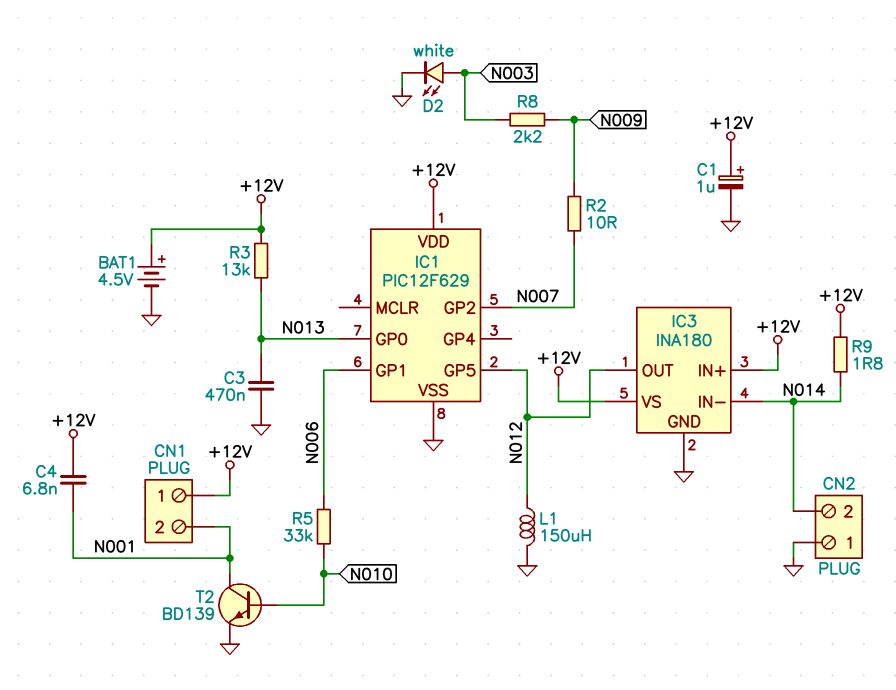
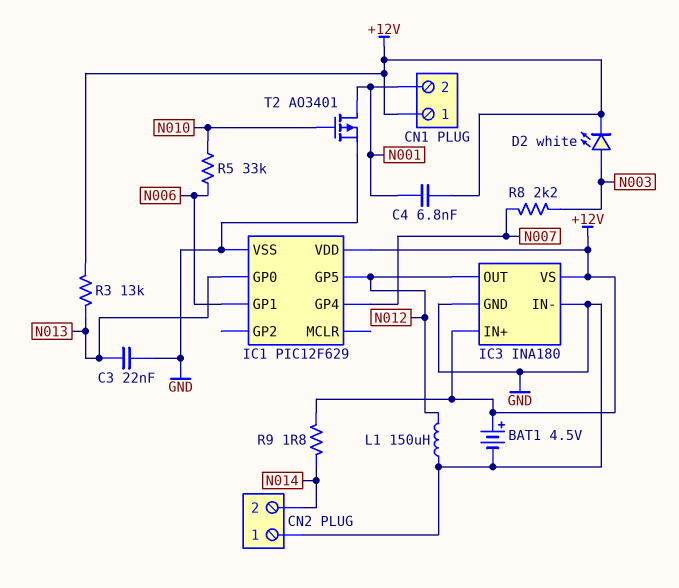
C1: 1uF (plus +12V, minus GND) -> none
C3: 470nF (GND, N013) -> 22nF (GND, N013)
D2: LED white (A N003, K GND) -> LED white (A N003, K +12V)
IC1 pin GP2: N007 -> none
IC1 pin GP4: none -> N007
IC3 pin IN-: N014 -> GND
R2: 10 (N007, N009) -> none
R8: 2.2k (N003, N009) -> 2.2k (N003, N007)
T2: NPN BD139 (B N010, C N001, E GND) -> PMOS AO3401 (G N010, D N001, S GND)

